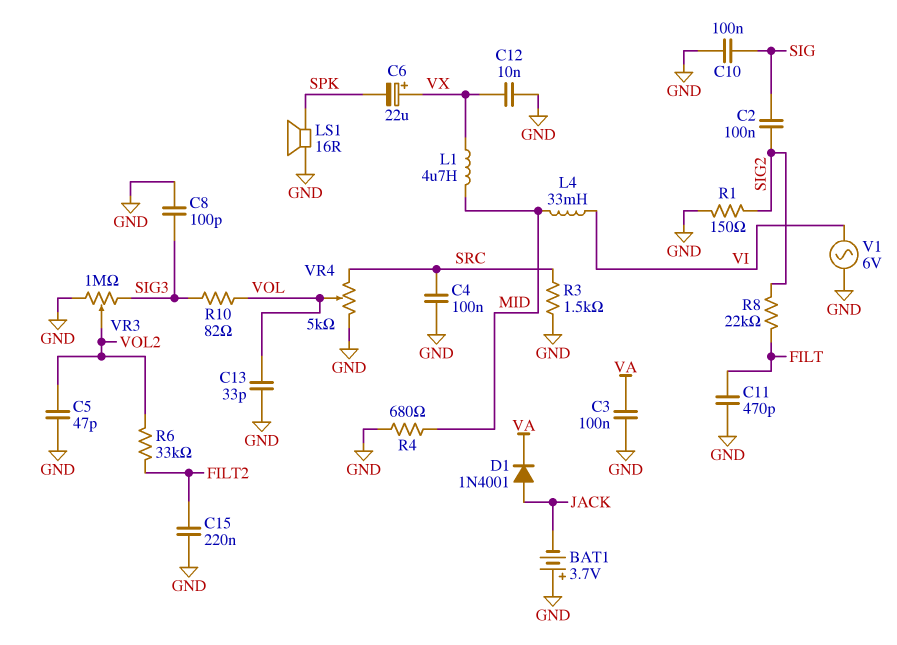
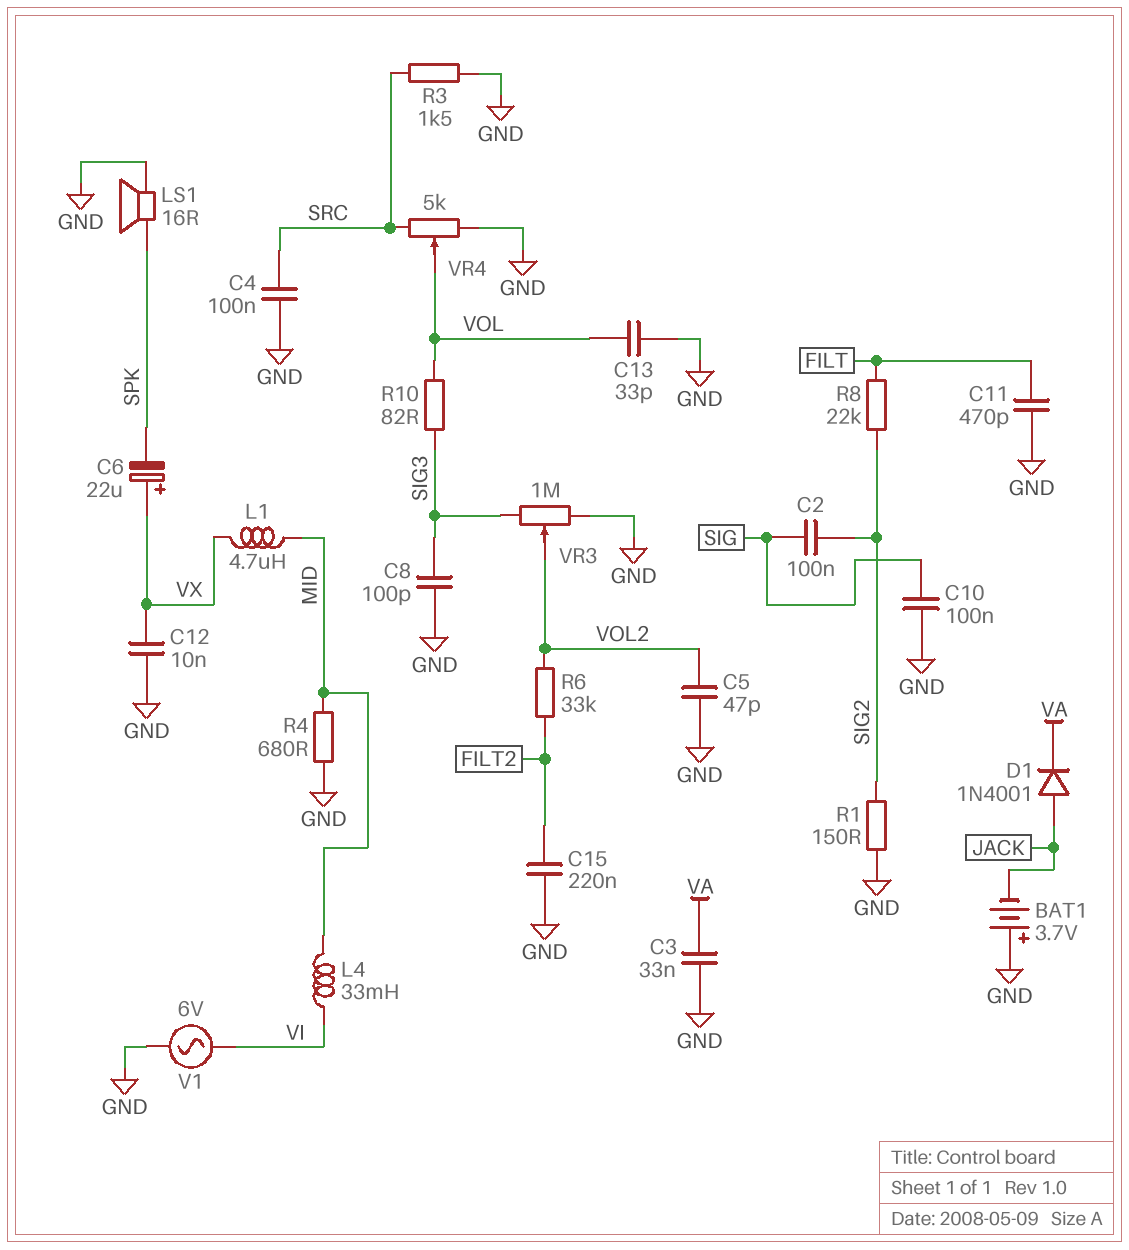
C3: 100nF (GND, VA) -> 33nF (GND, VA)

